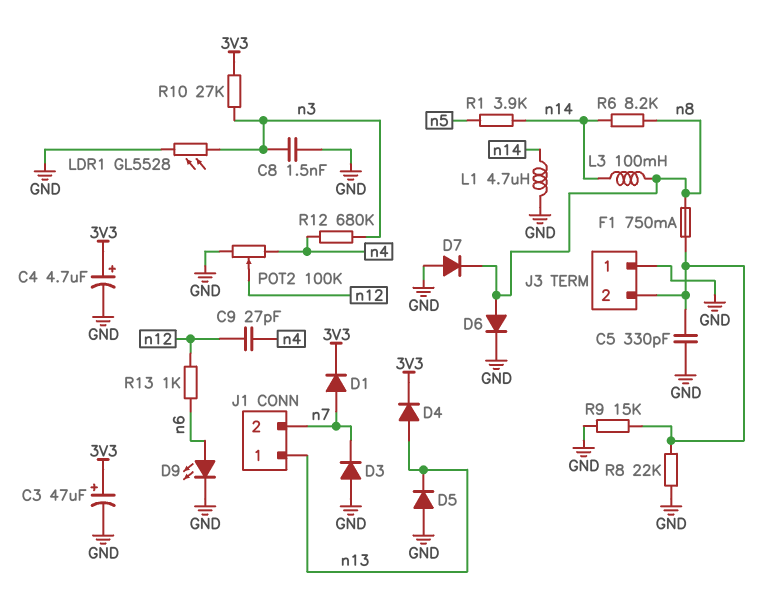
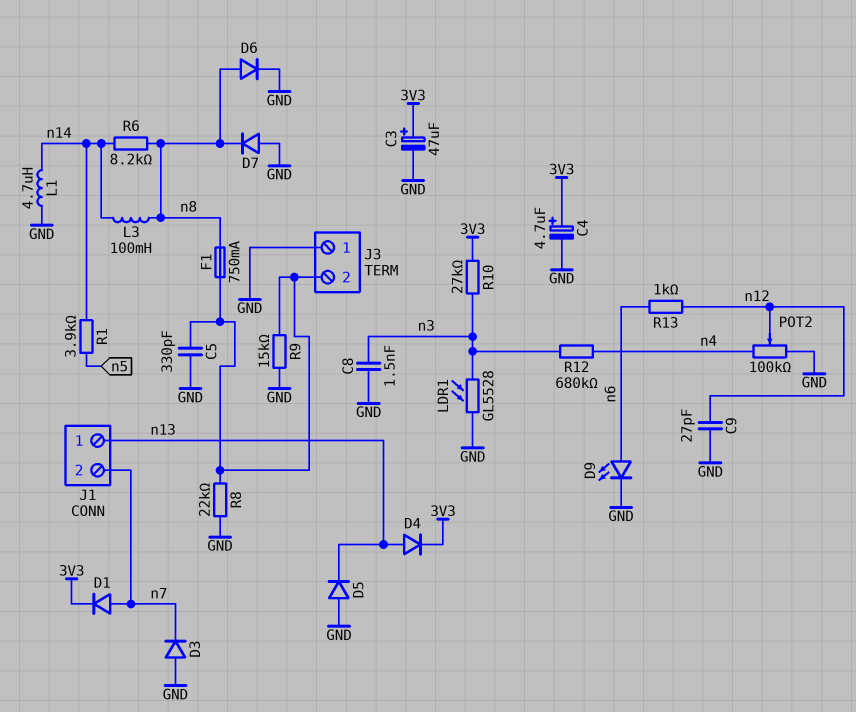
C9: 27pF (n4, n12) -> 27pF (GND, n12)

